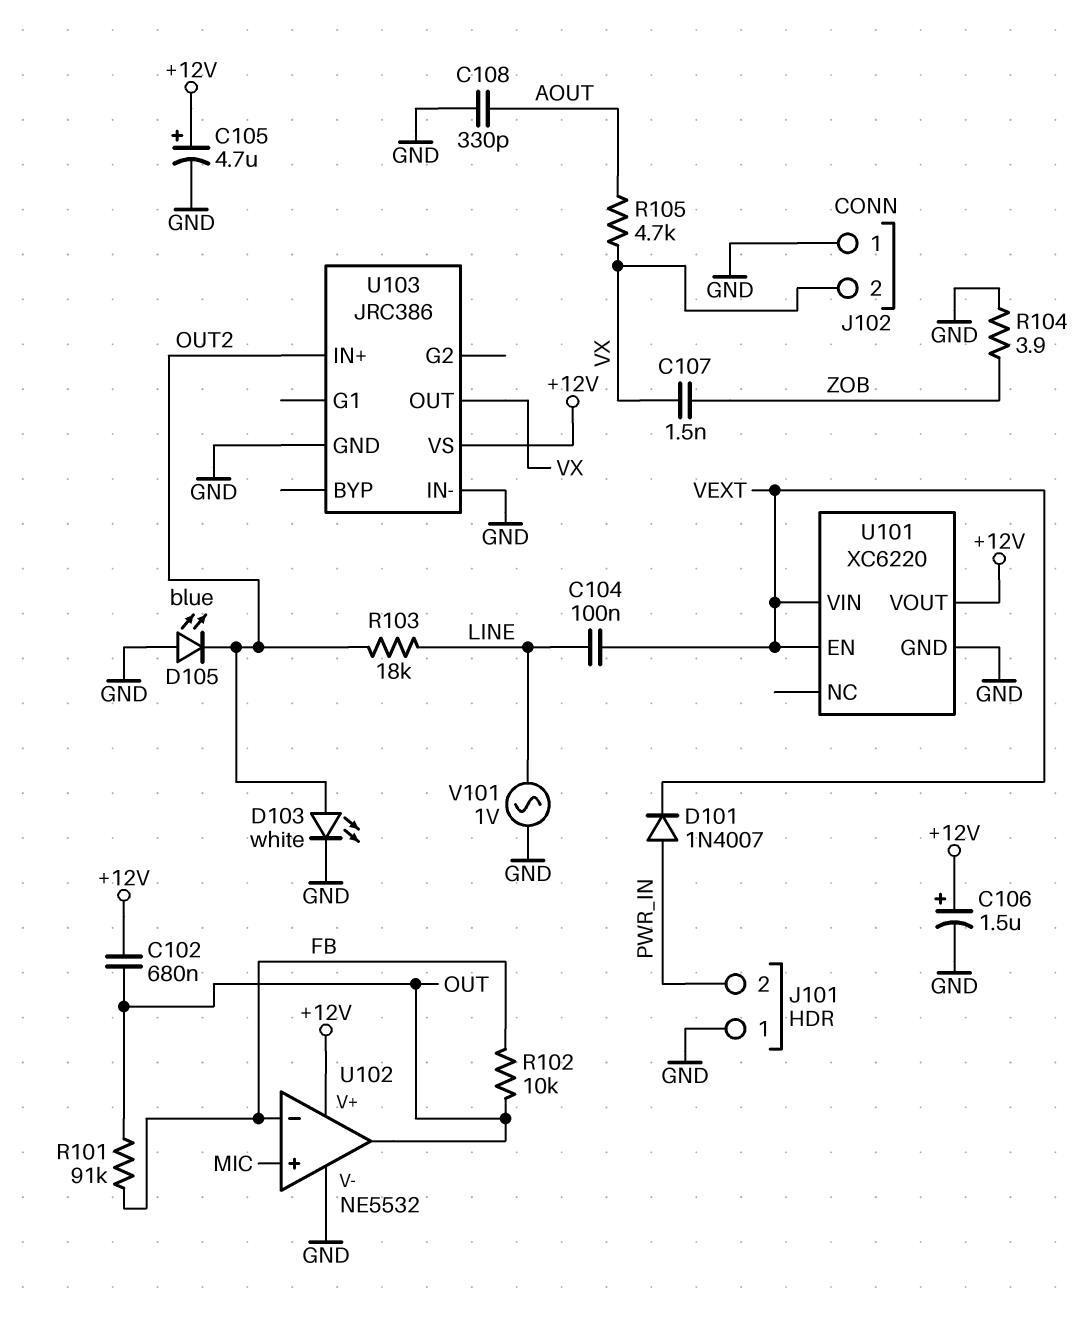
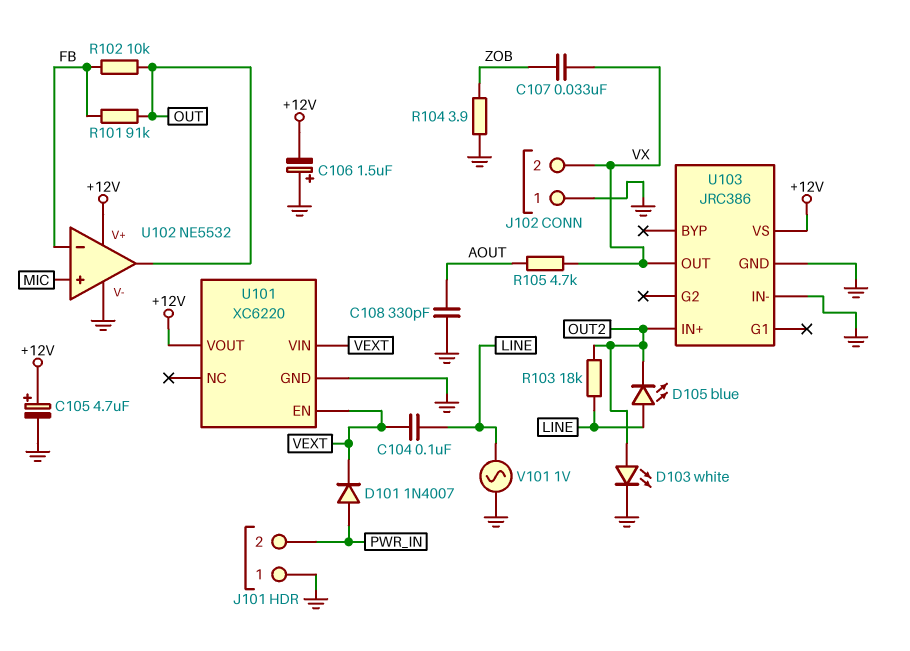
C102: 680nF (+12V, OUT) -> none
C106: 1.5uF (plus +12V, minus GND) -> 1.5uF (plus GND, minus +12V)
C107: 1.5nF (VX, ZOB) -> 33nF (VX, ZOB)
D105: LED blue (A GND, K OUT2) -> LED blue (A LINE, K OUT2)

